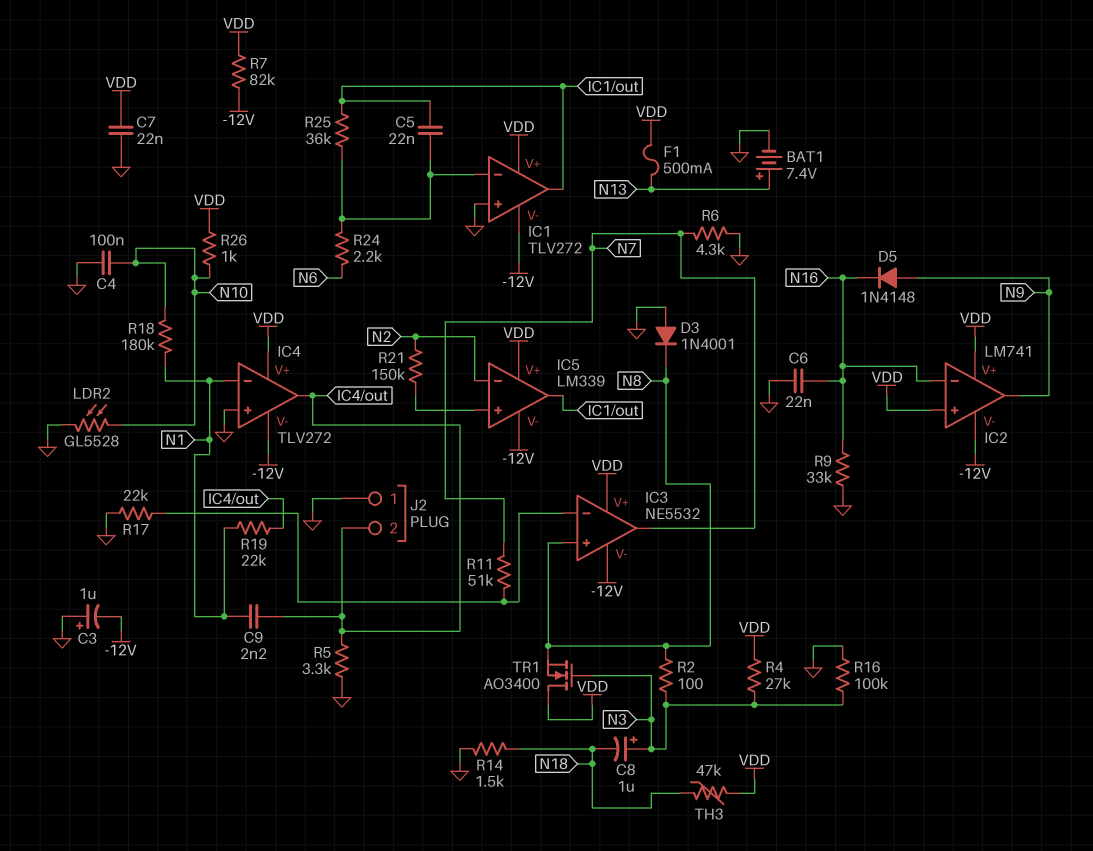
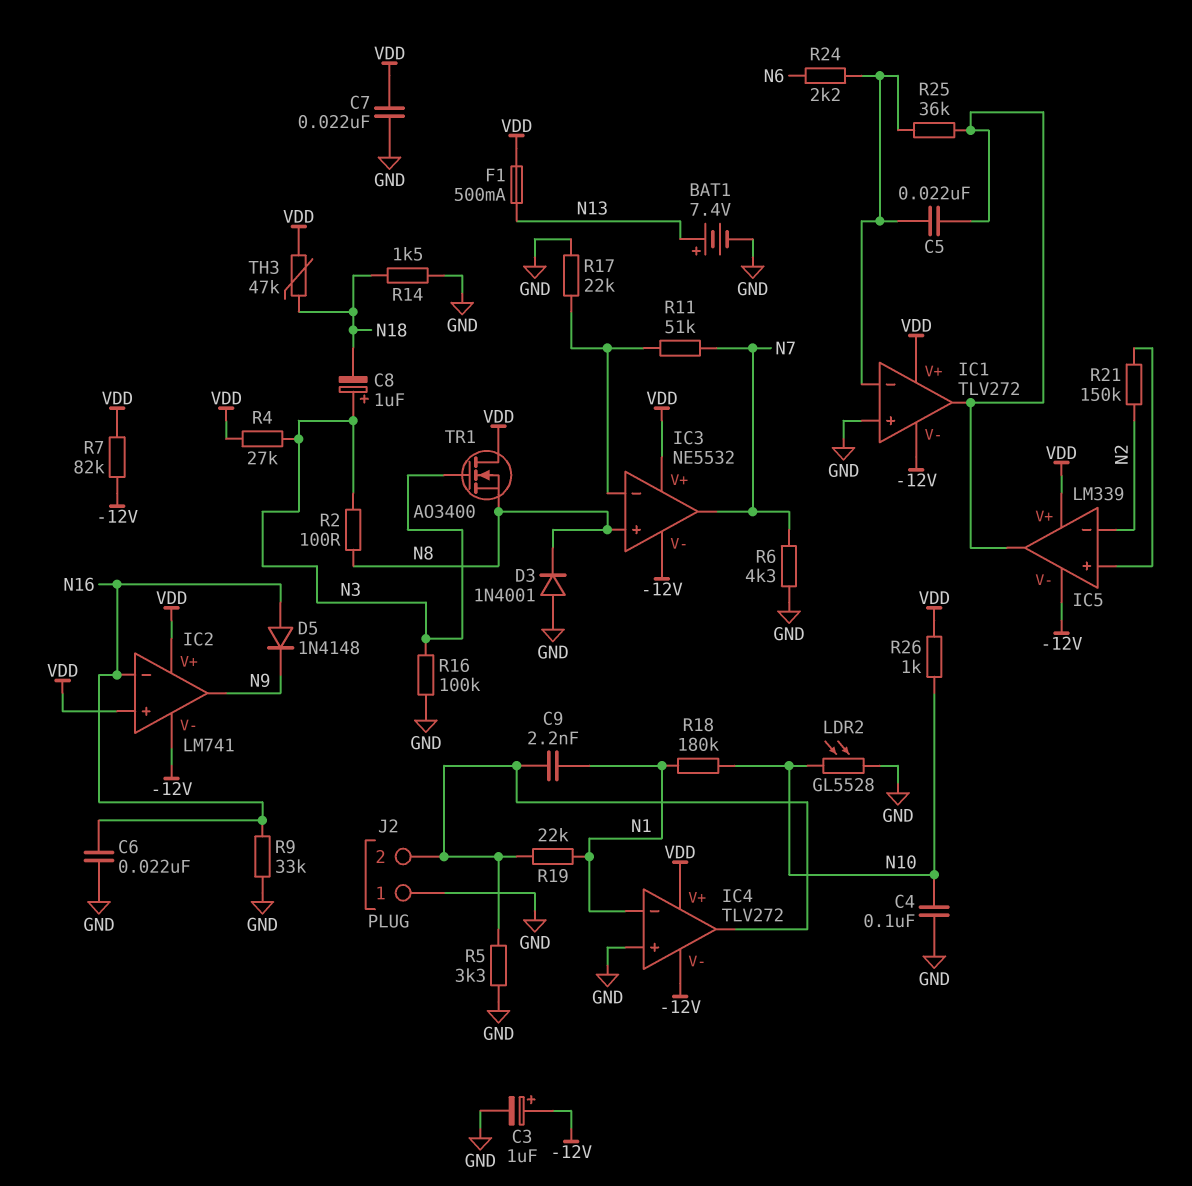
C3: 1uF (plus GND, minus -12V) -> 1uF (plus -12V, minus GND)
D5: diode 1N4148 (A N9, K N16) -> diode 1N4148 (A N16, K N9)

